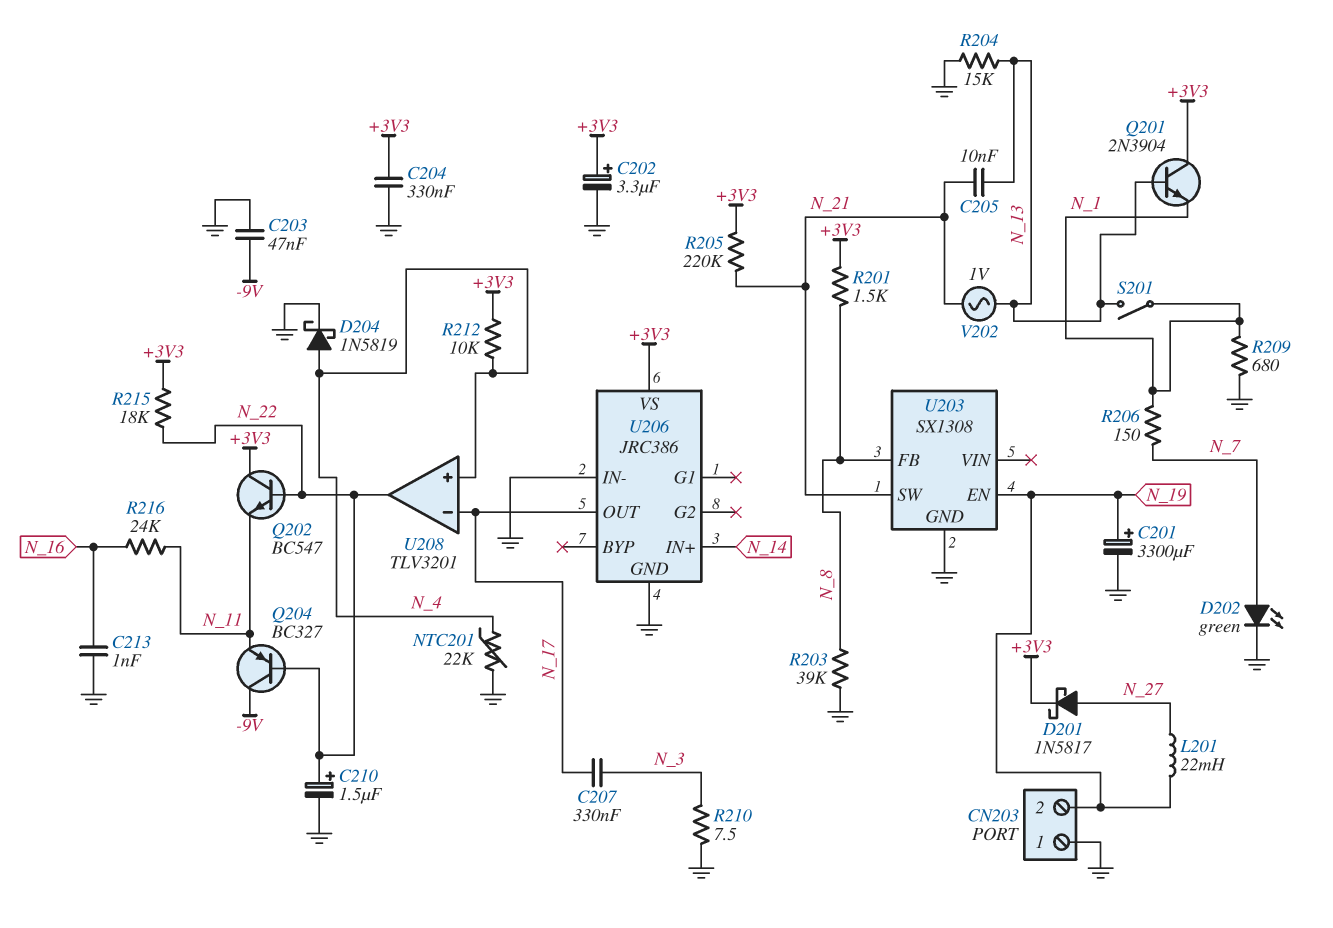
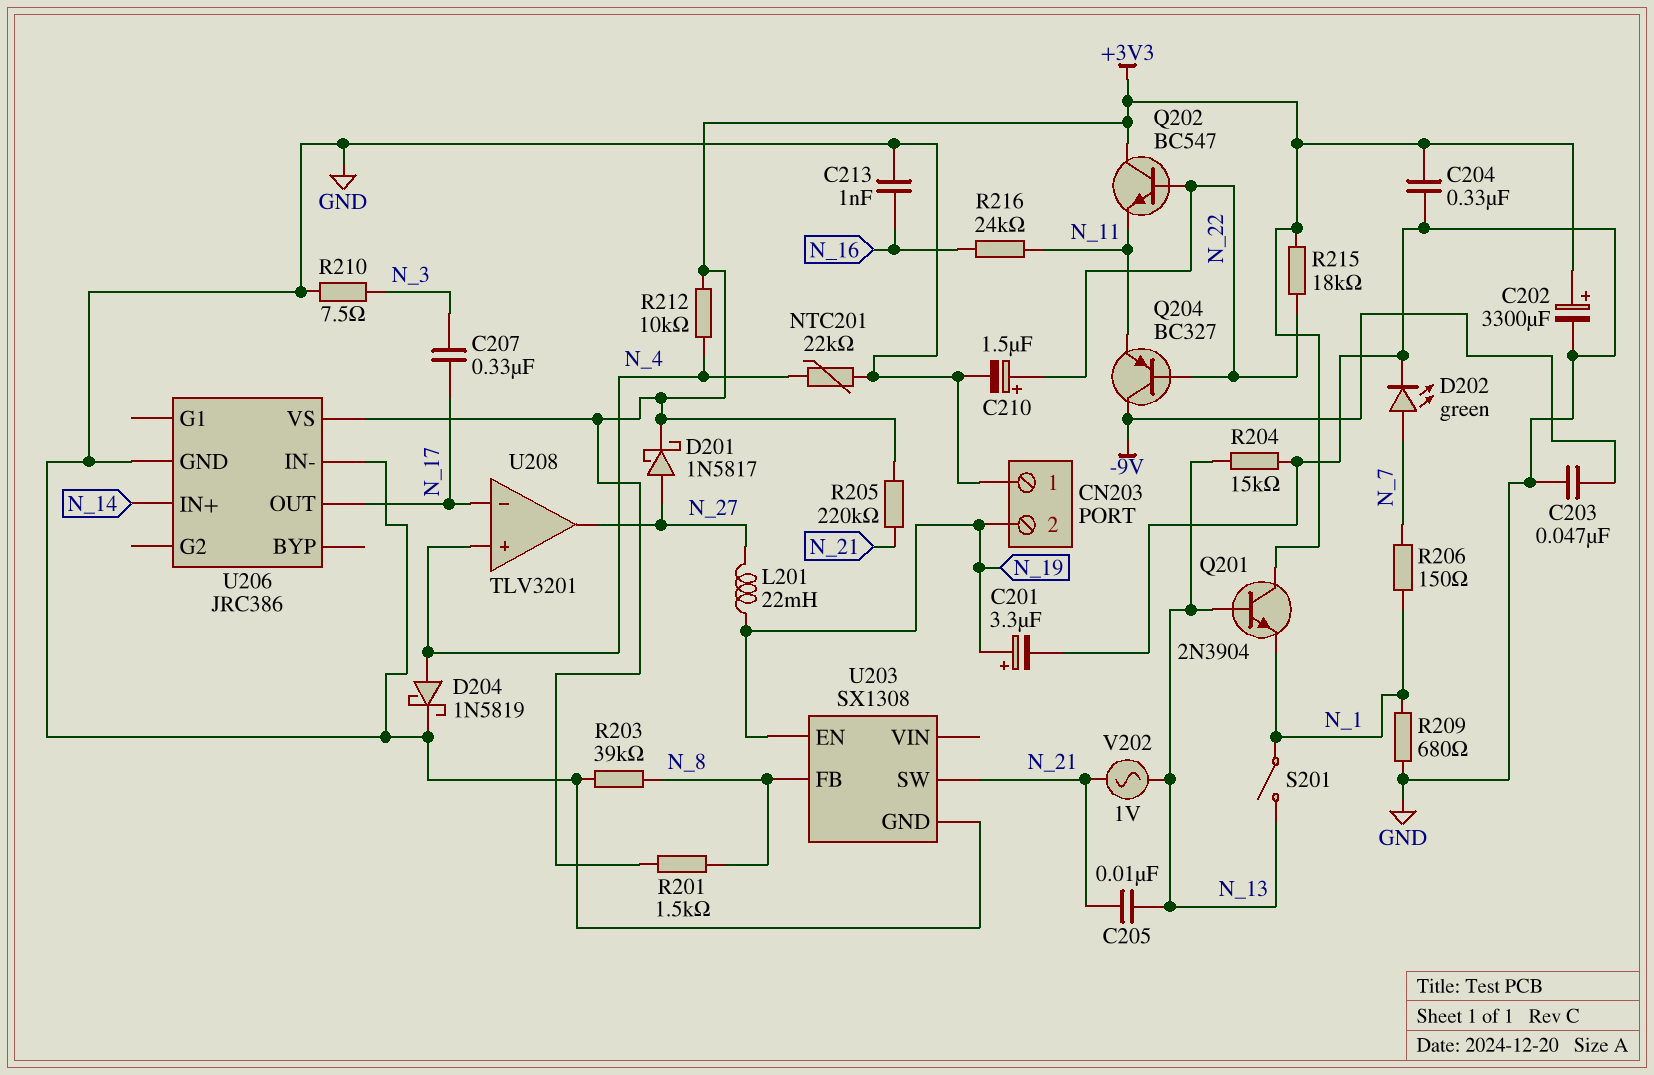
C201: 3300uF (plus N_19, minus GND) -> 3.3uF (plus N_19, minus GND)
C202: 3.3uF (plus +3V3, minus GND) -> 3300uF (plus +3V3, minus GND)
U208 pin out: N_22 -> N_27

